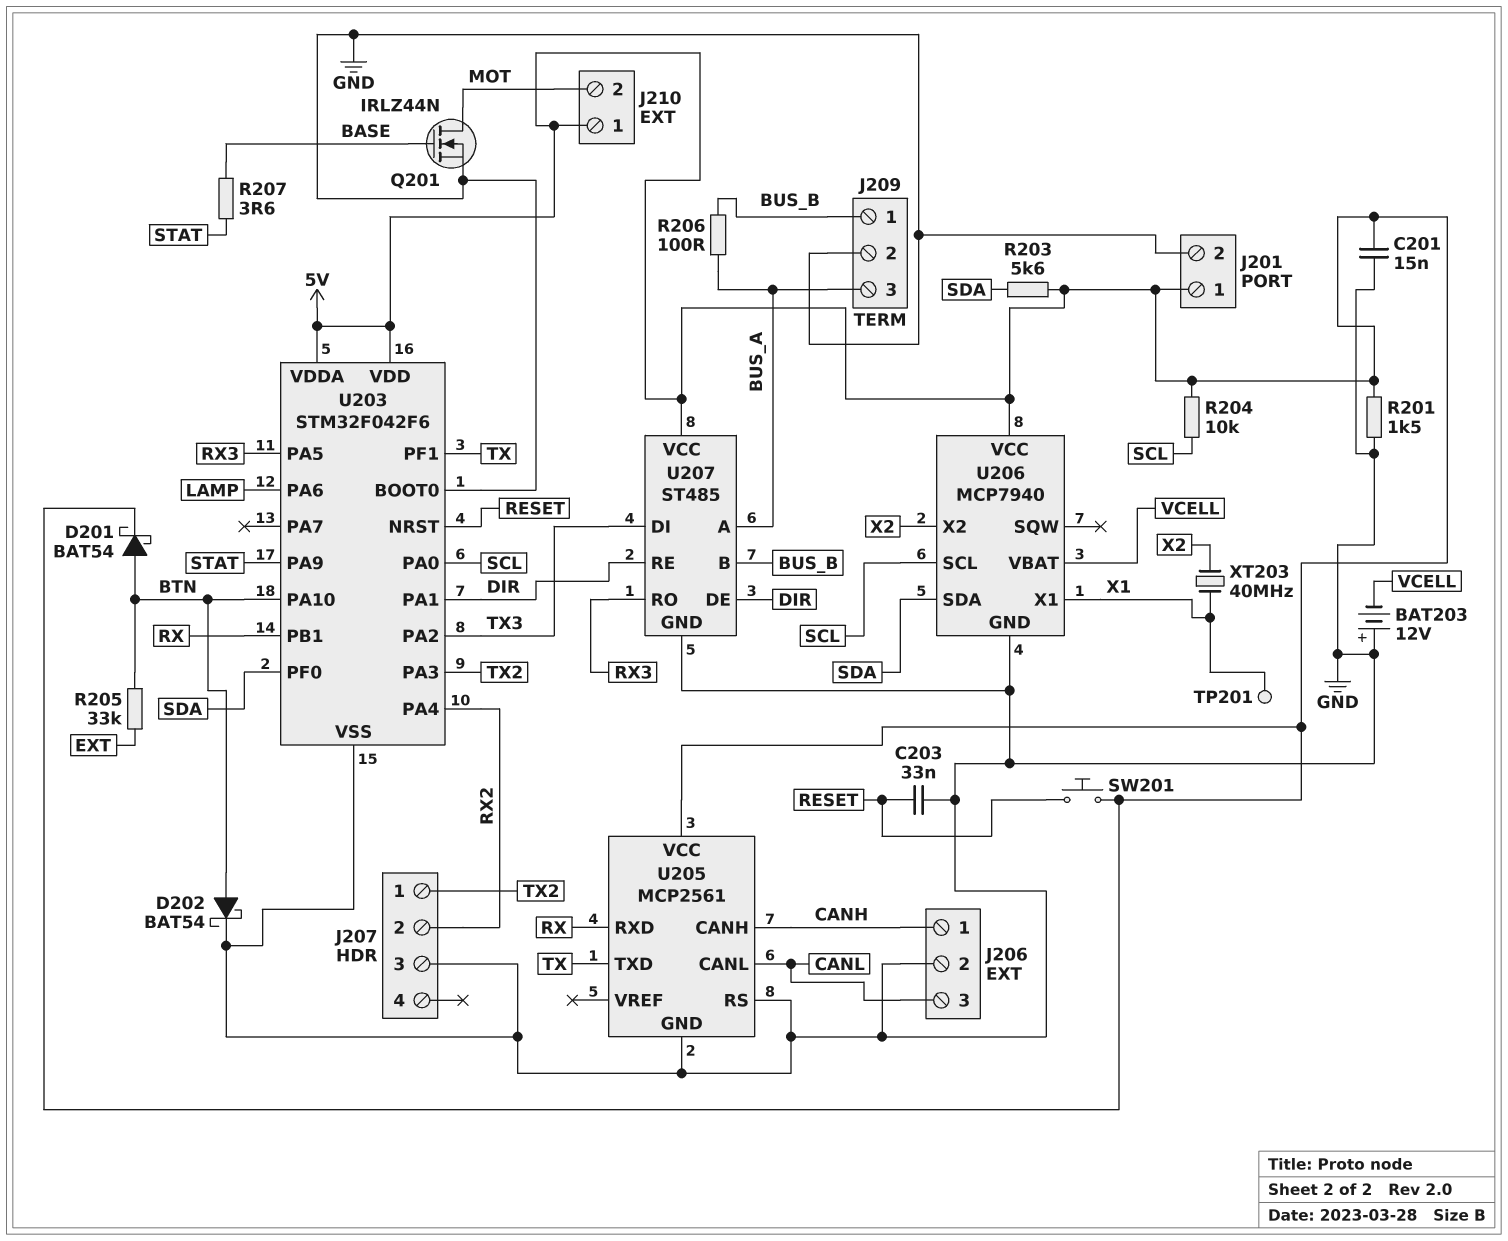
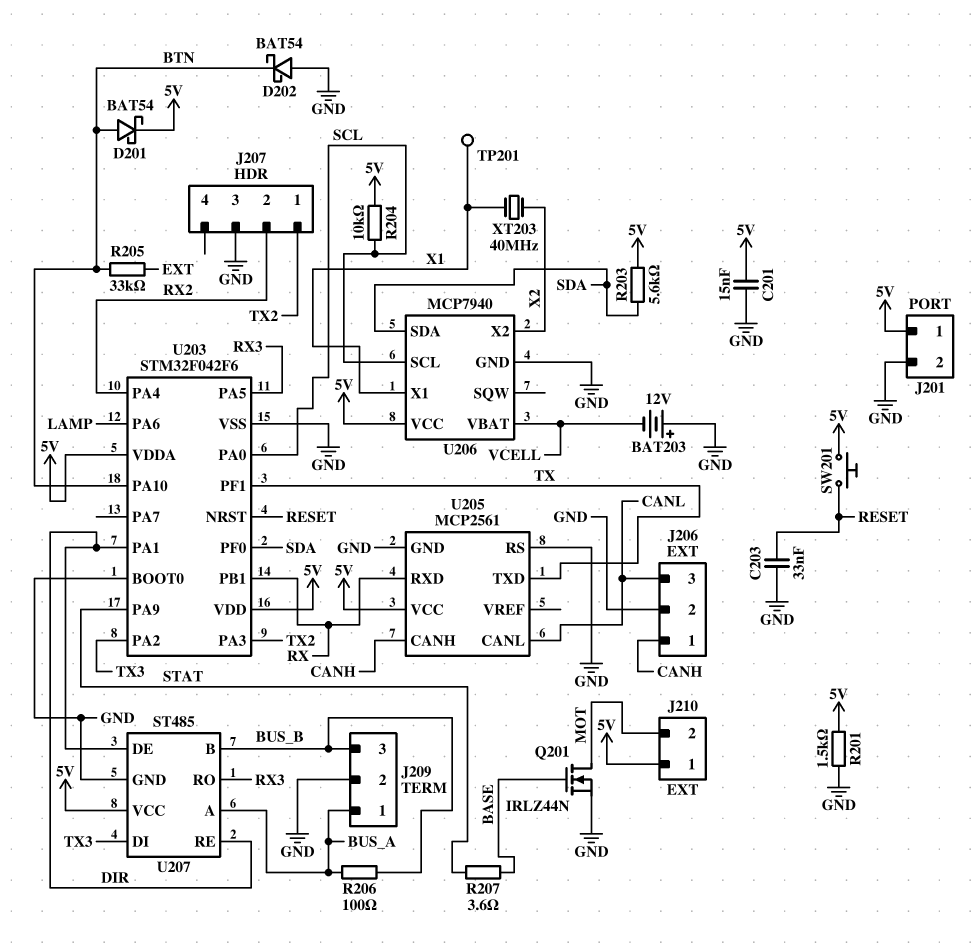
D202: schottky BAT54 (A BTN, K GND) -> schottky BAT54 (A GND, K BTN)
J209 pin 1: BUS_B -> BUS_A
J209 pin 3: BUS_A -> BUS_B

